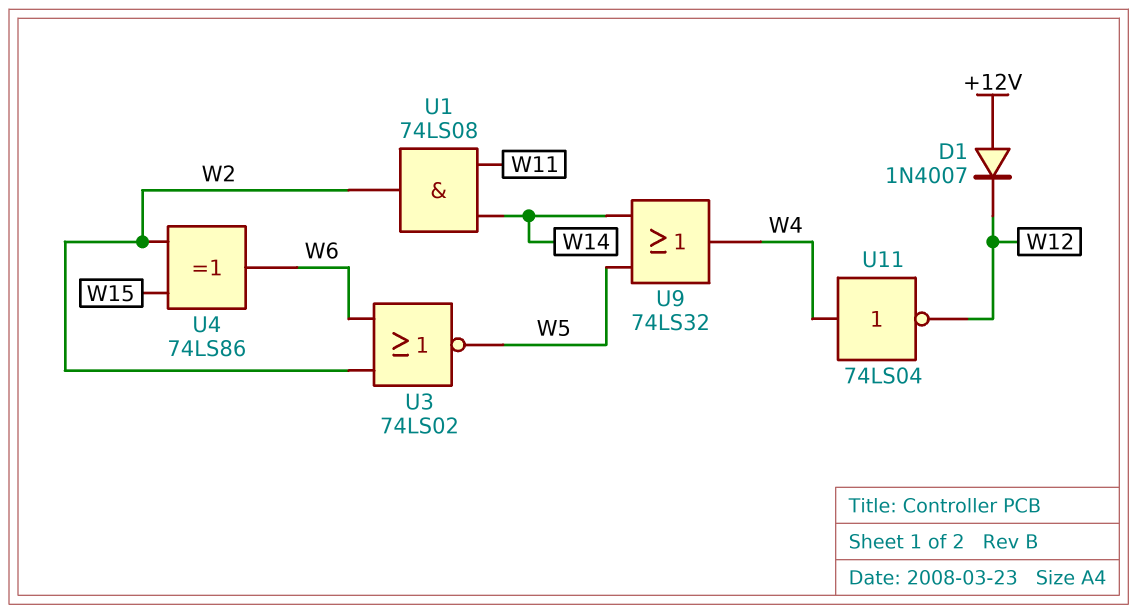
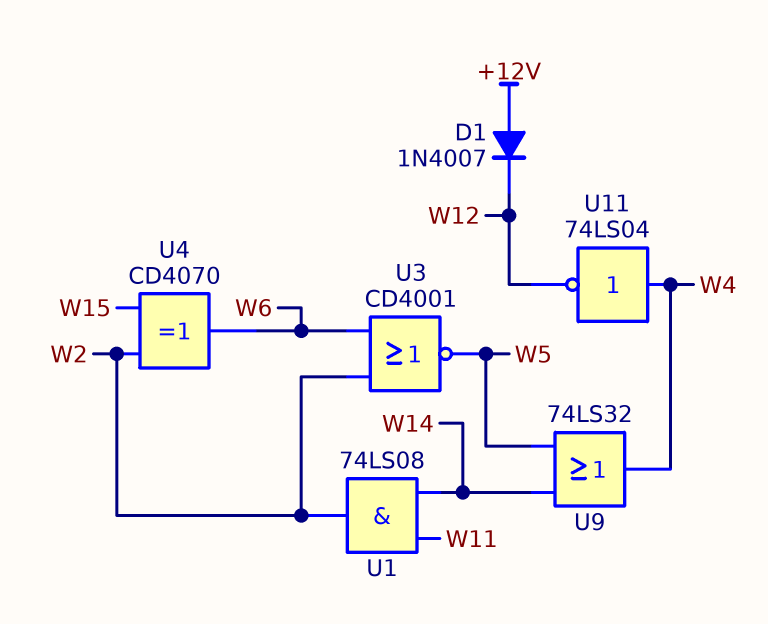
U3: NOR 74LS02 (in W2, in W6, out W5) -> NOR CD4001 (in W2, in W6, out W5)
U4: XOR 74LS86 (in W2, in W15, out W6) -> XOR CD4070 (in W2, in W15, out W6)

